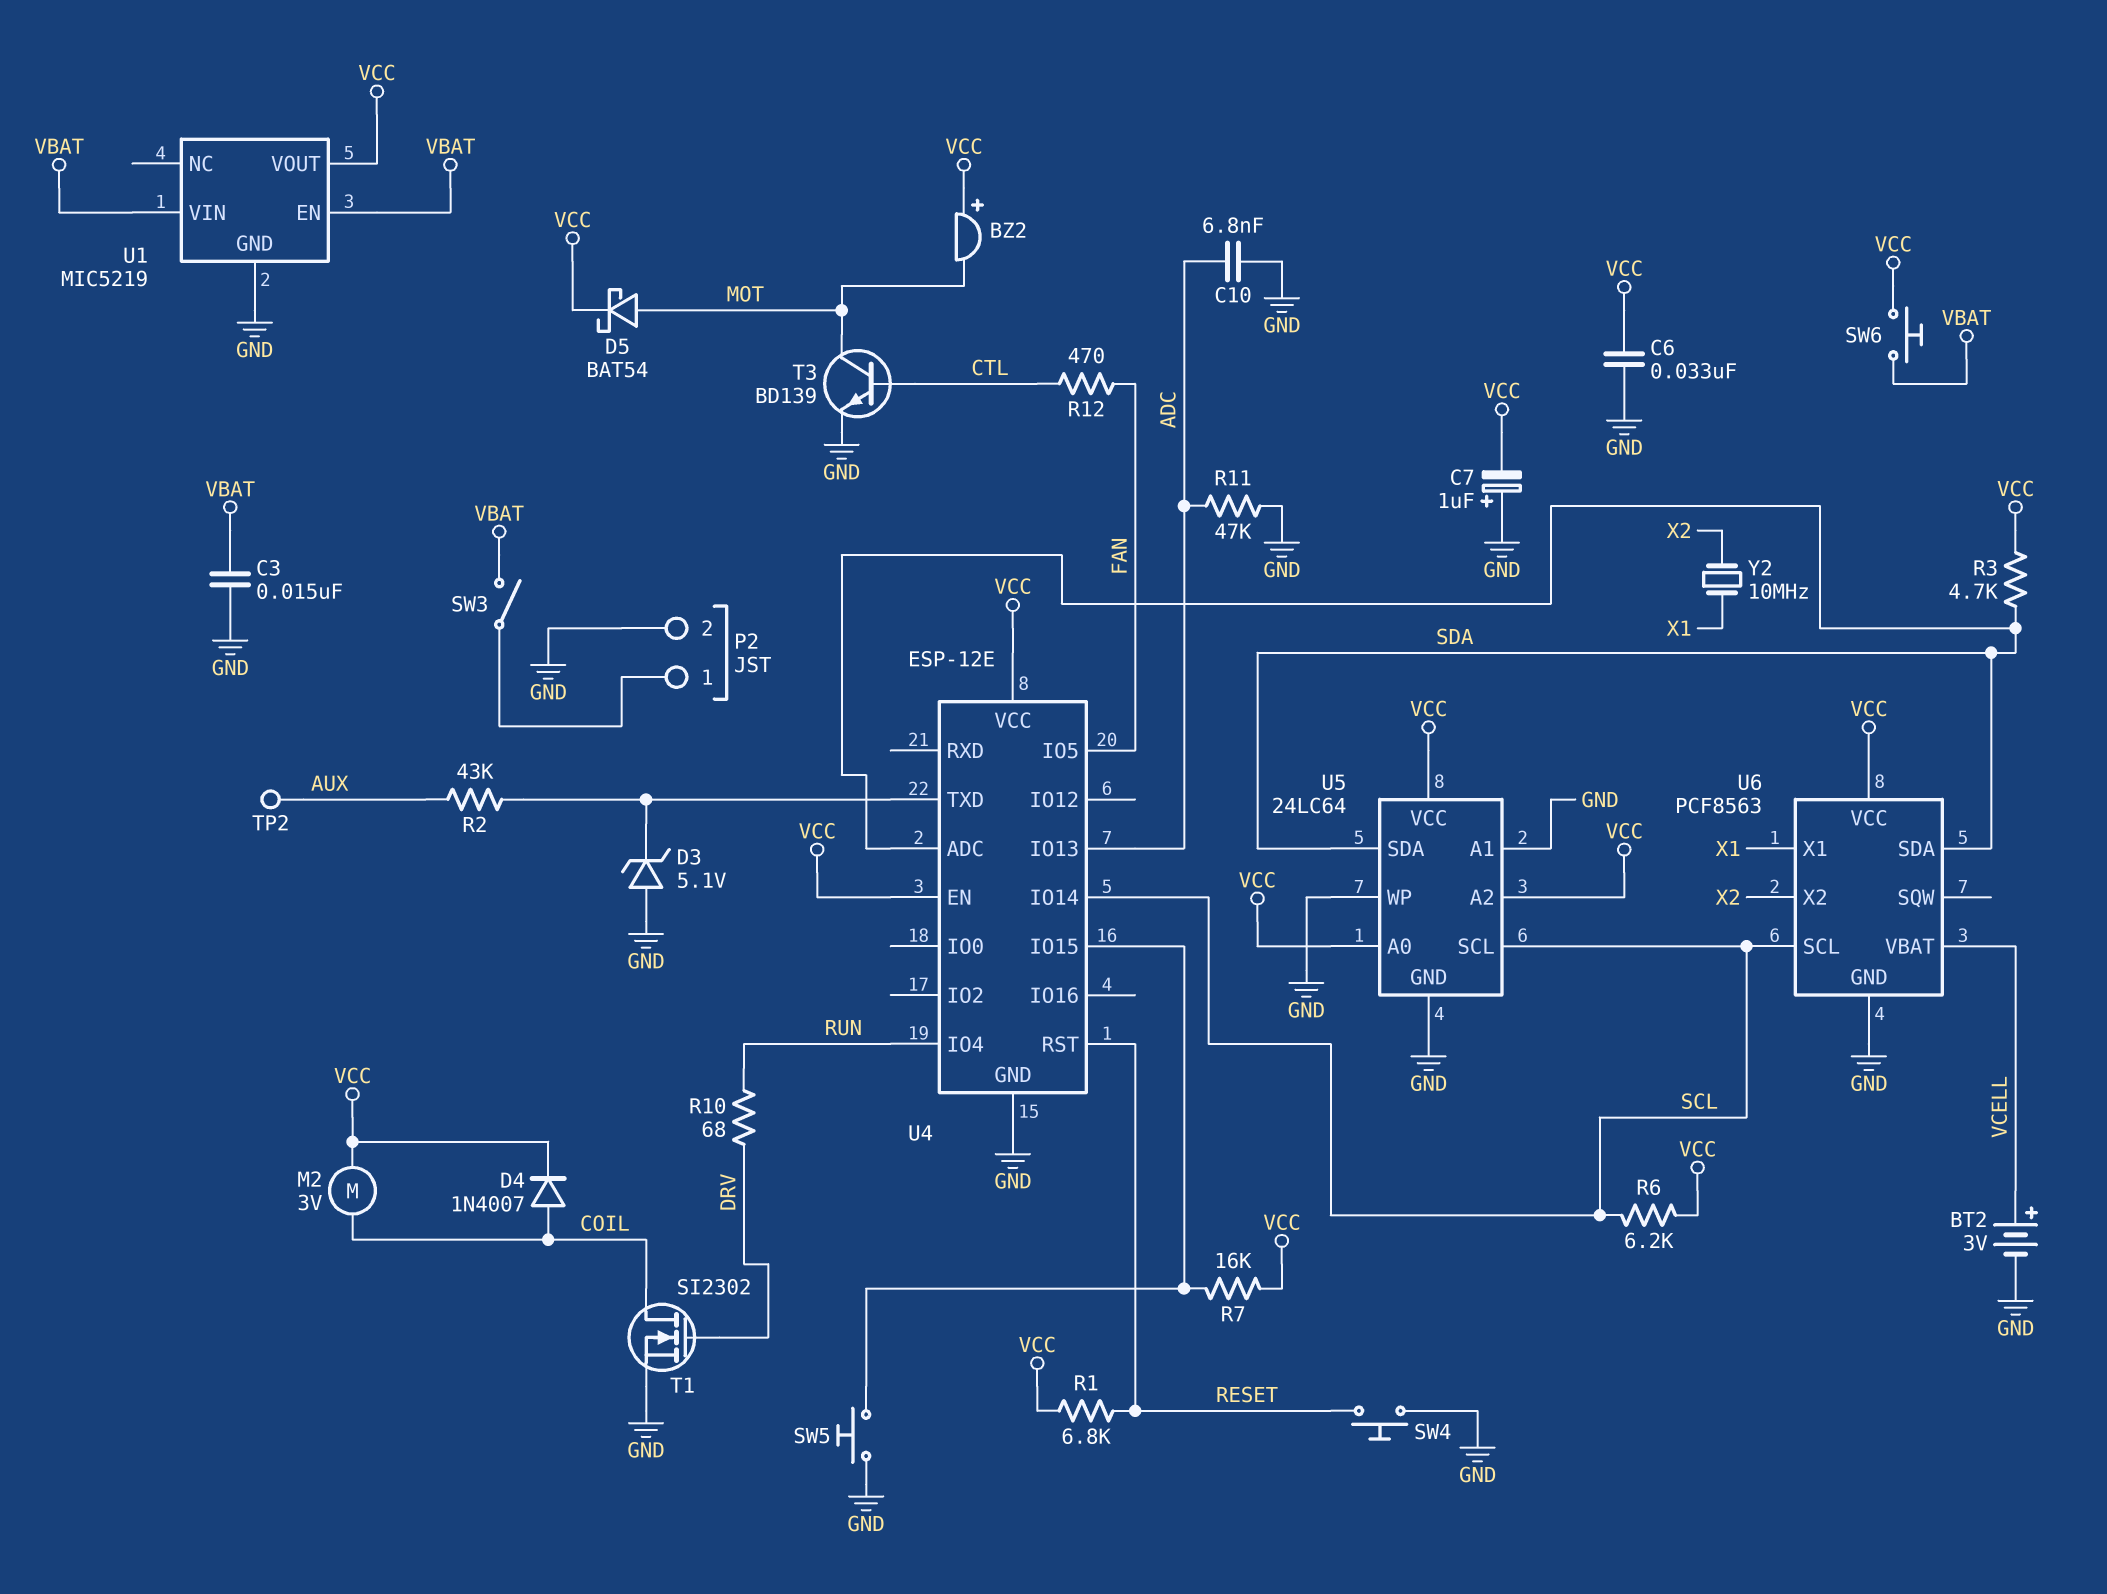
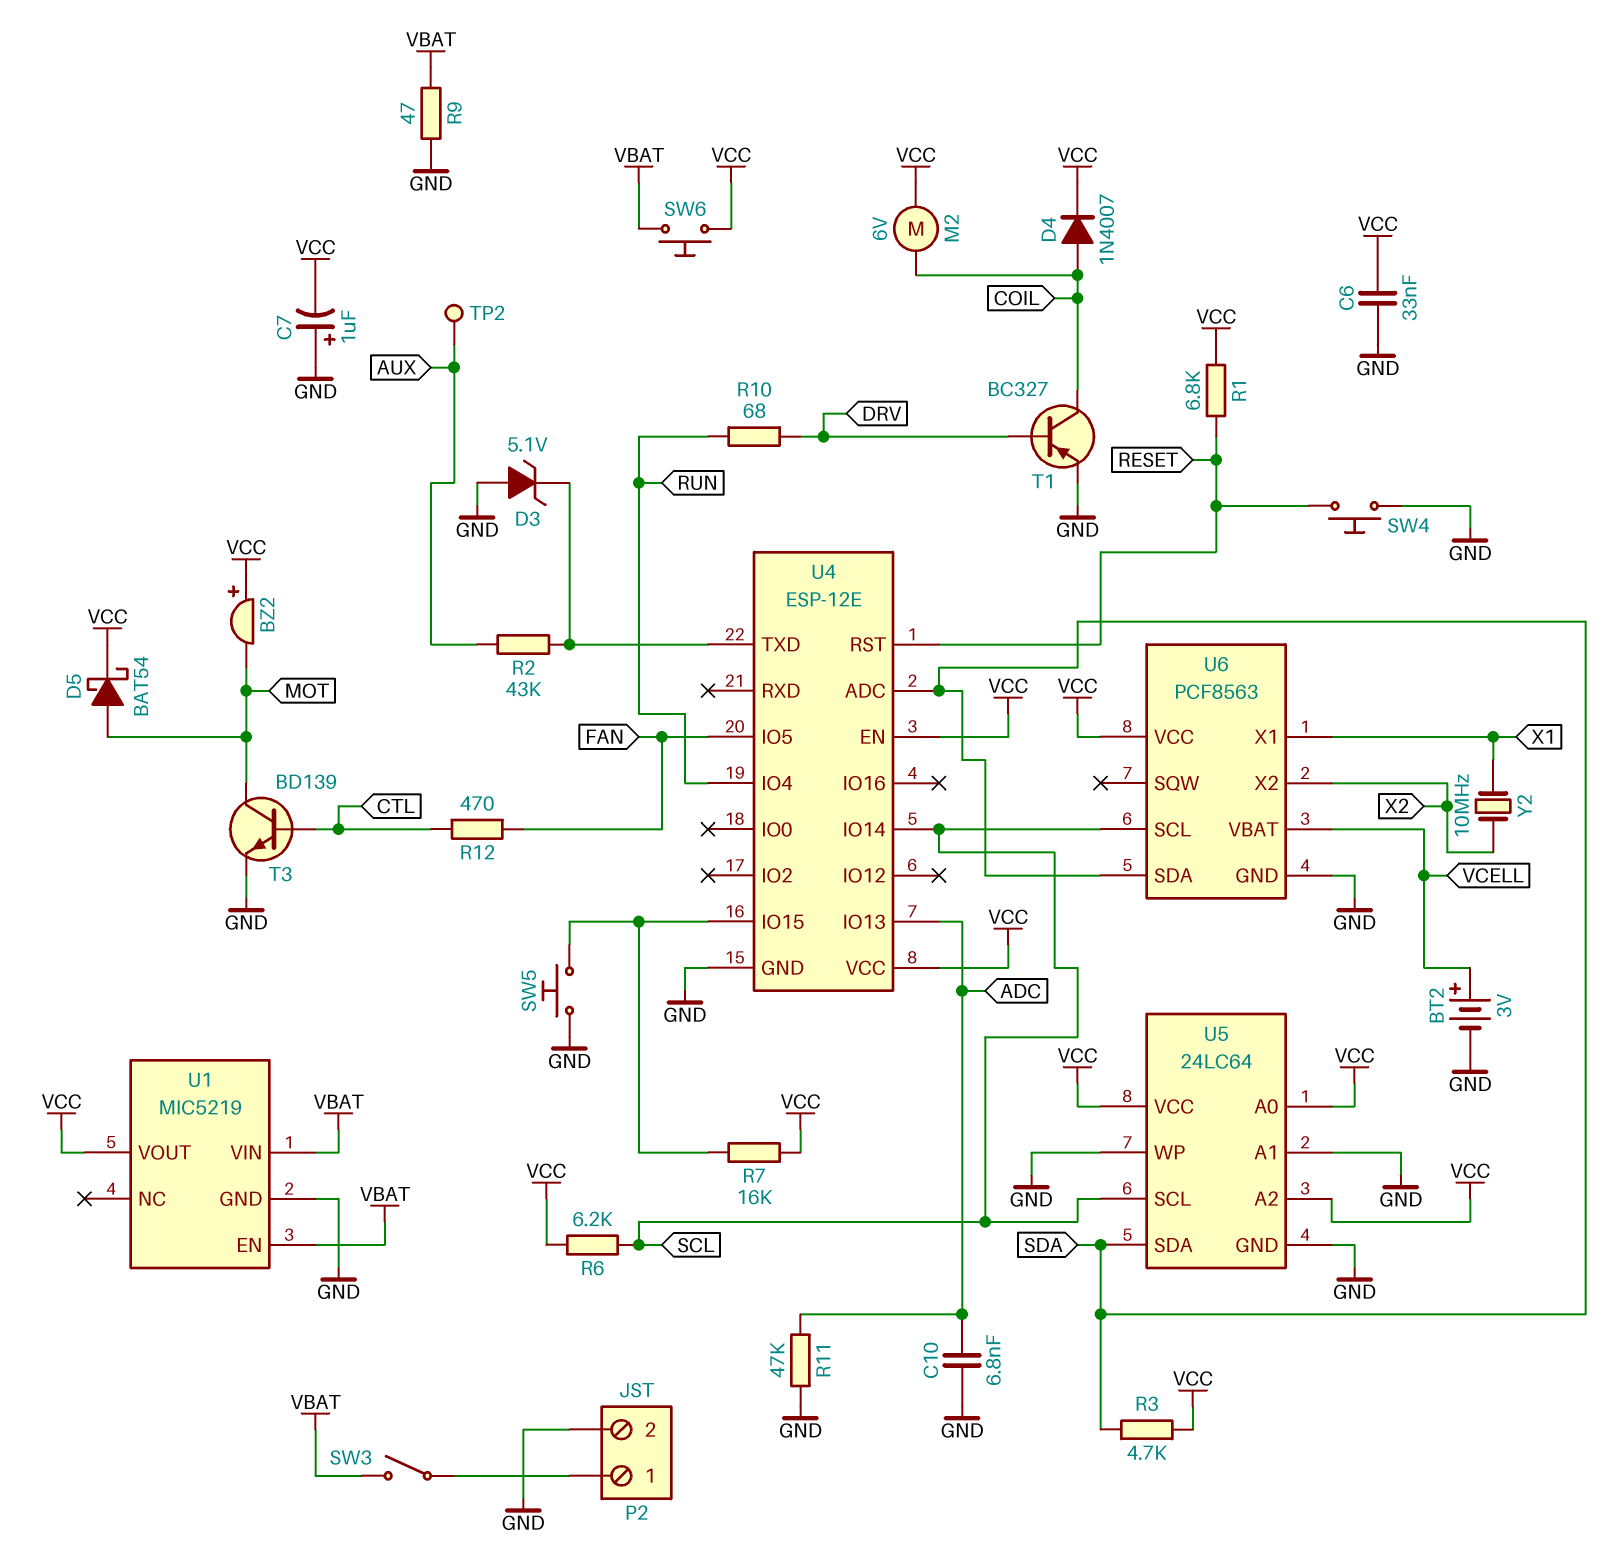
C3: 15nF (GND, VBAT) -> none
M2: motor 3V (COIL, VCC) -> motor 6V (COIL, VCC)
R9: none -> 47 (GND, VBAT)
T1: NMOS SI2302 (G DRV, D COIL, S GND) -> PNP BC327 (B DRV, C COIL, E GND)

